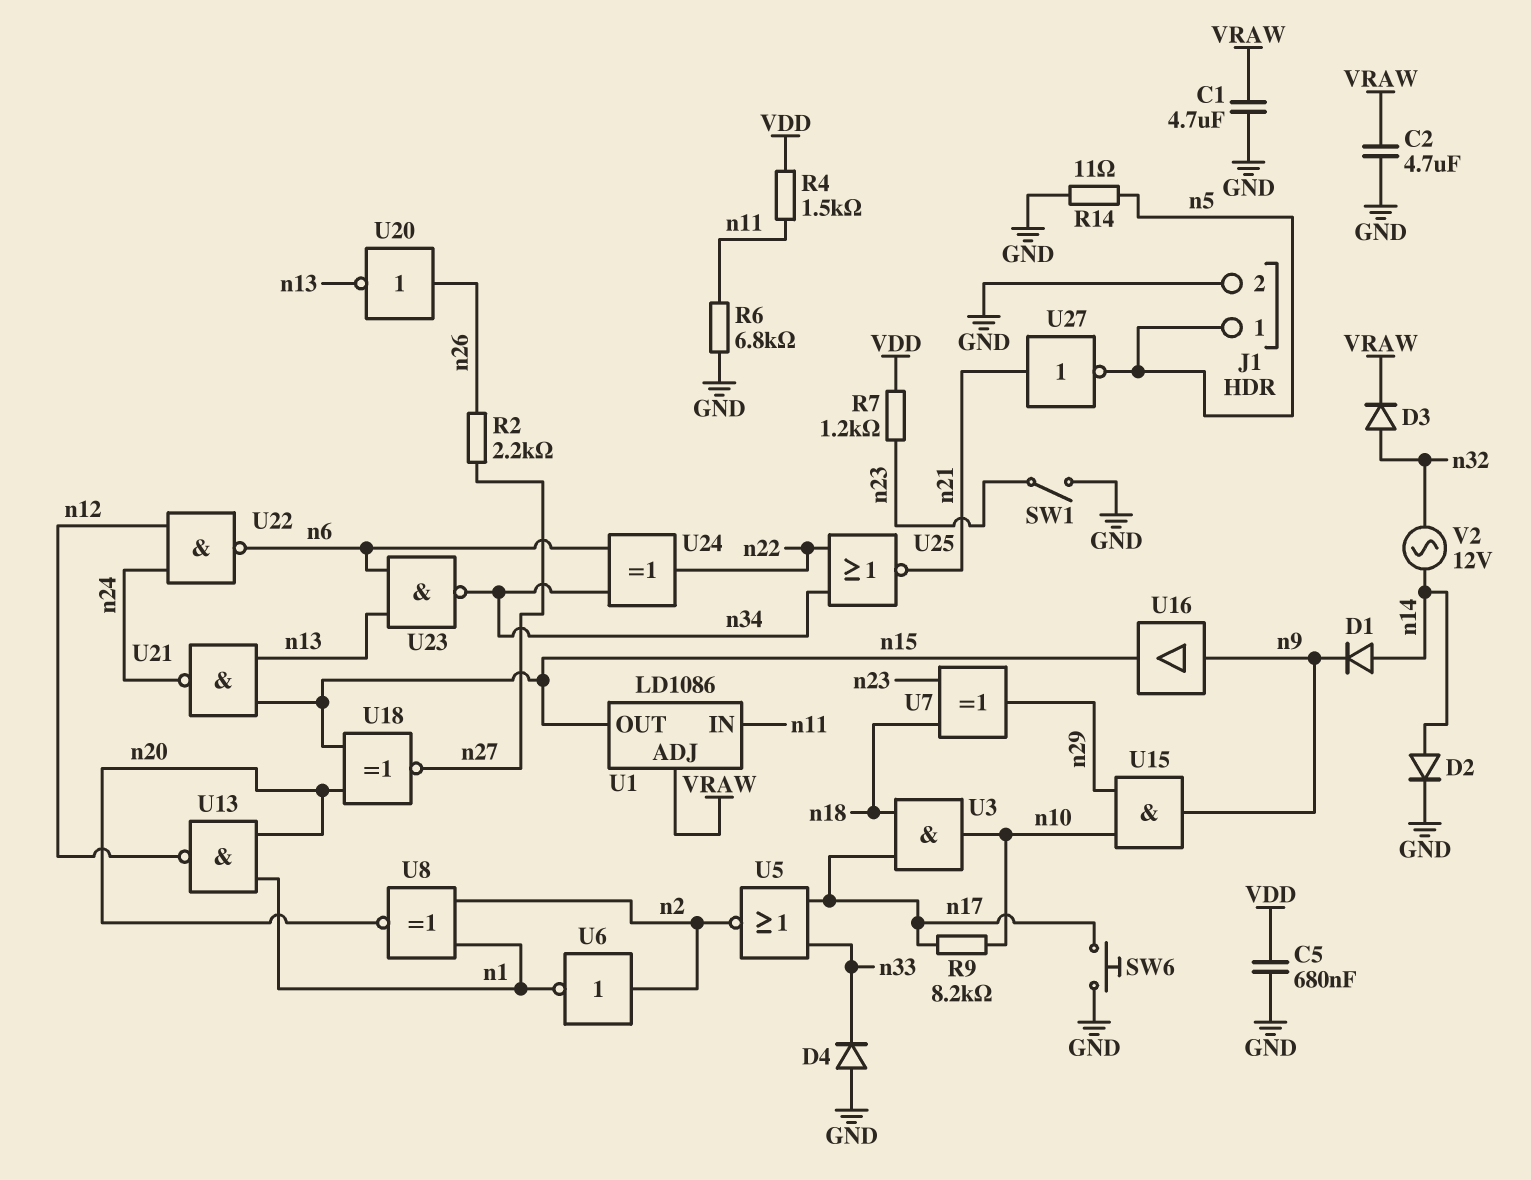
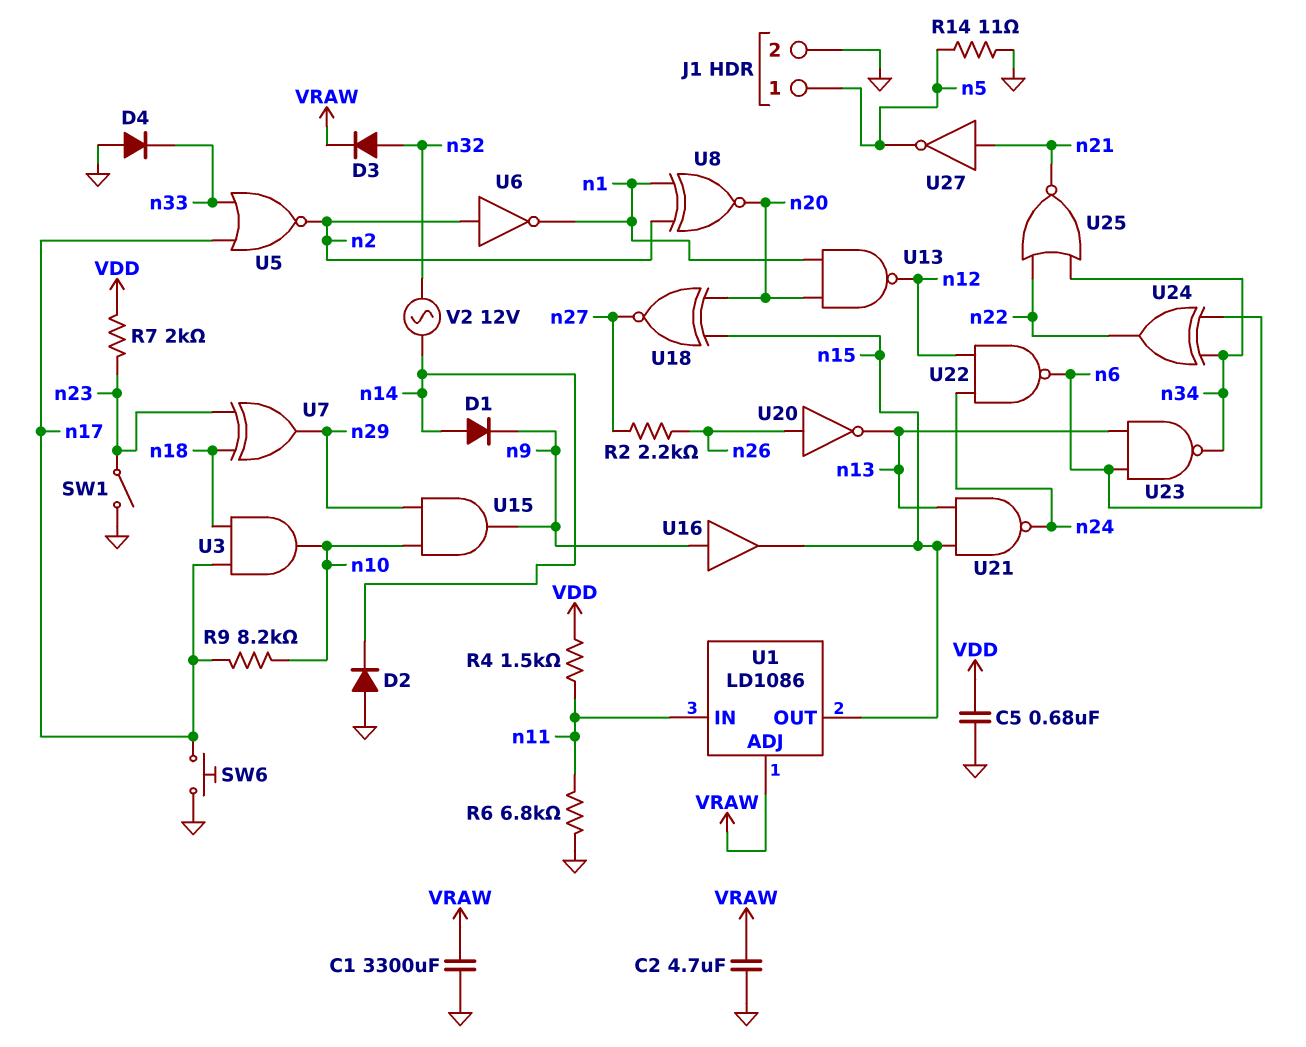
C1: 4.7uF (GND, VRAW) -> 3300uF (GND, VRAW)
D2: diode (A n14, K GND) -> diode (A GND, K n14)
R7: 1.2k (VDD, n23) -> 2k (VDD, n23)

